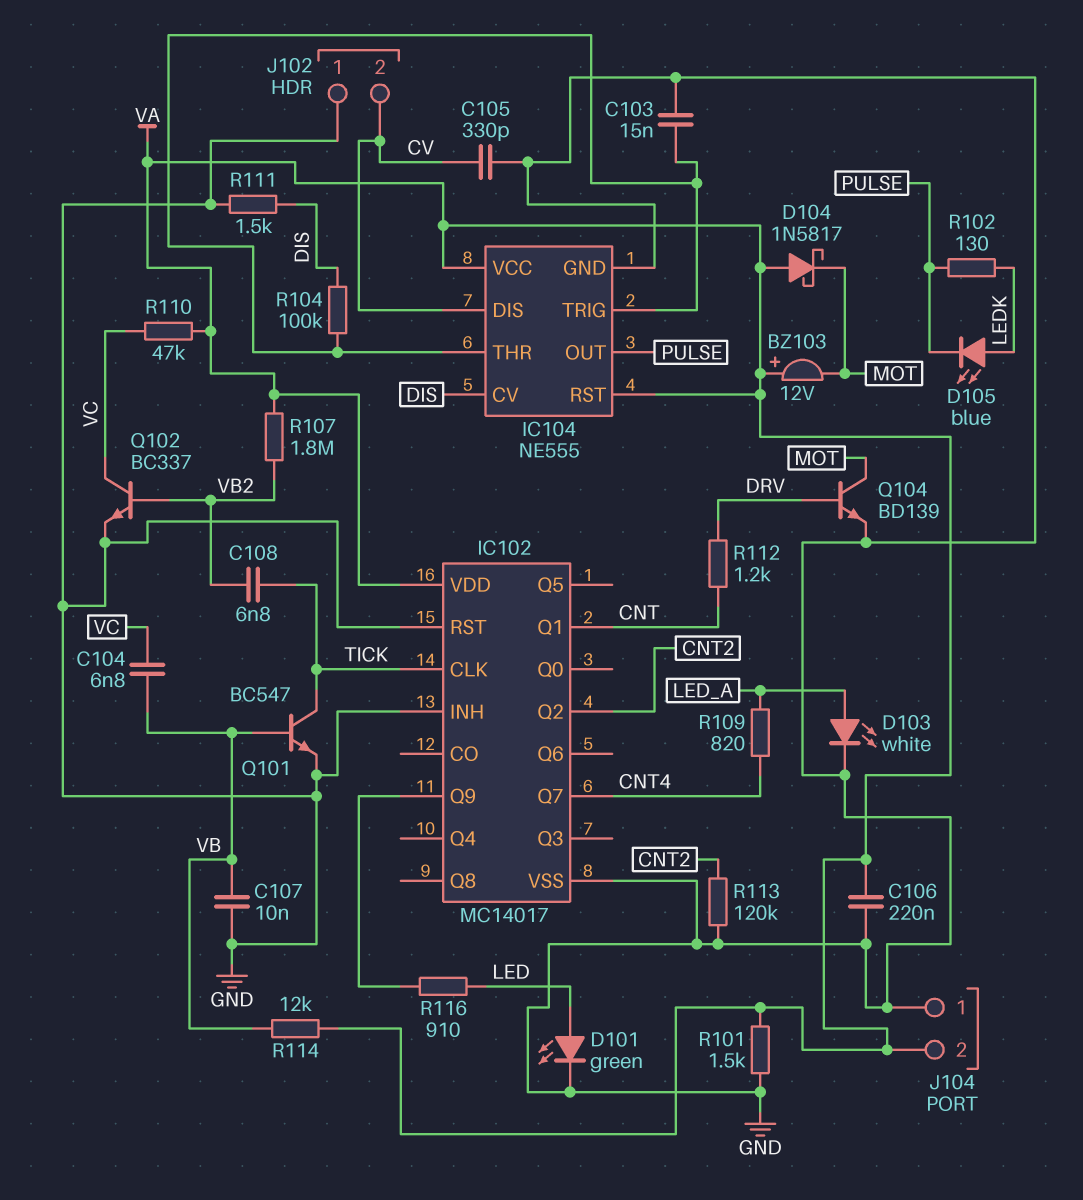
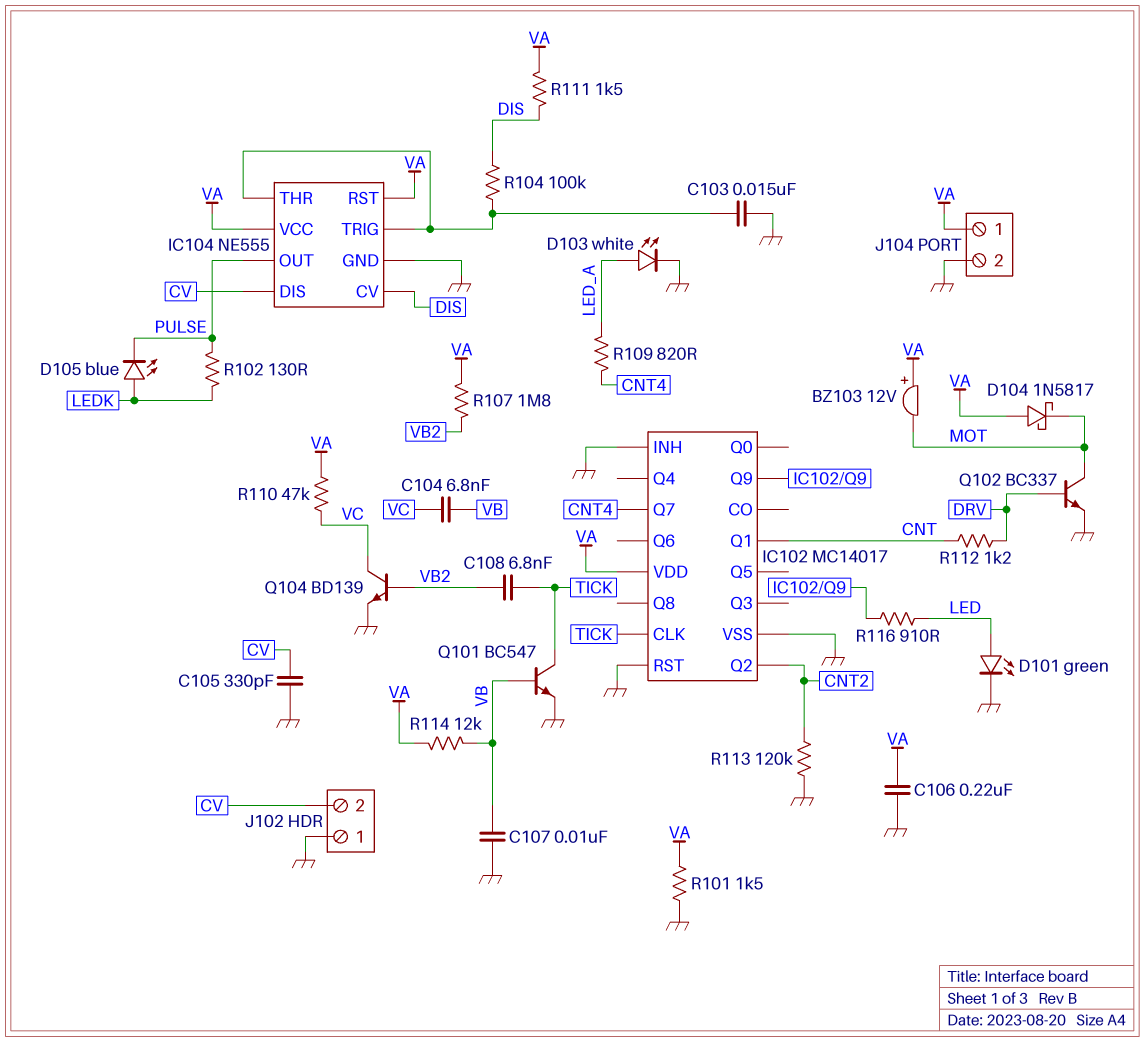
J104 pin 1: GND -> VA
J104 pin 2: VA -> GND
Q102: NPN BC337 (B VB2, C VC, E GND) -> NPN BC337 (B DRV, C MOT, E GND)
Q104: NPN BD139 (B DRV, C MOT, E GND) -> NPN BD139 (B VB2, C VC, E GND)
R111: 1.5k (DIS, GND) -> 1.5k (DIS, VA)

